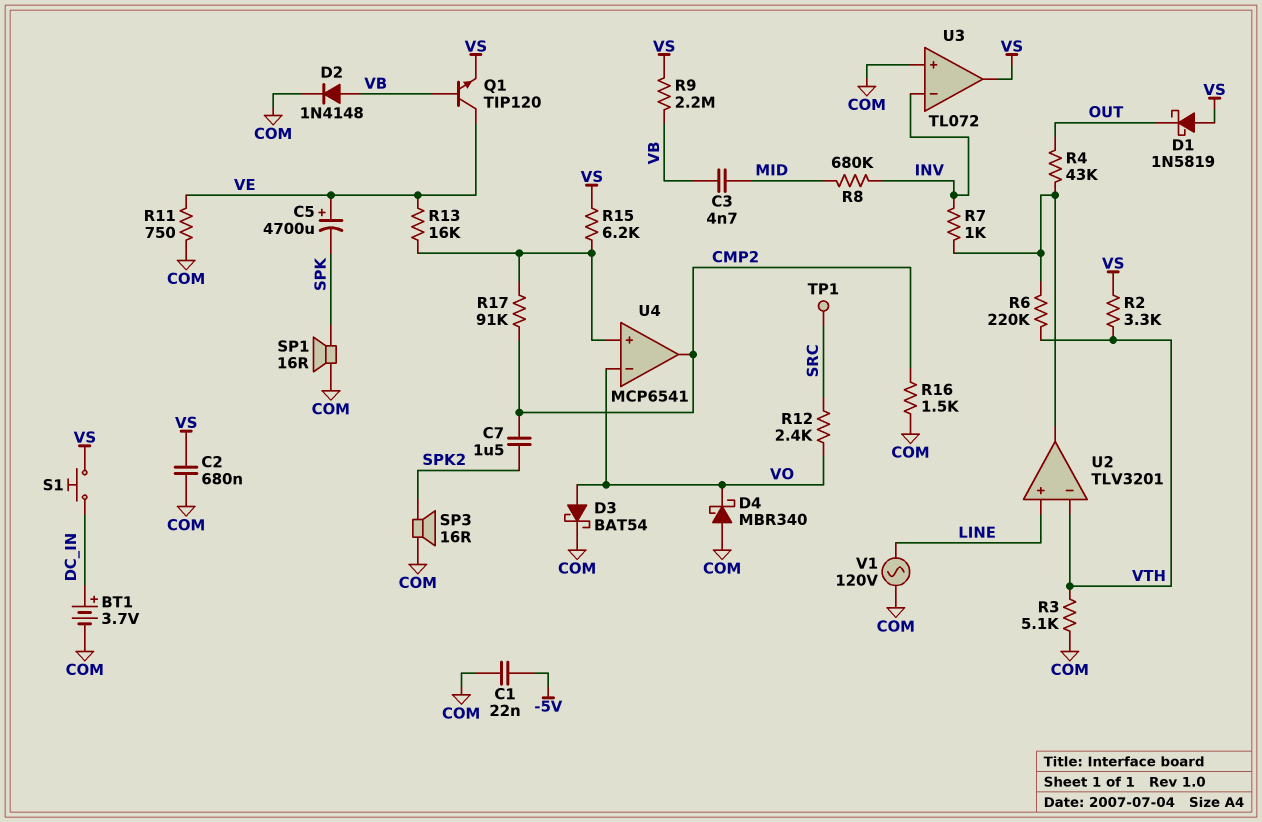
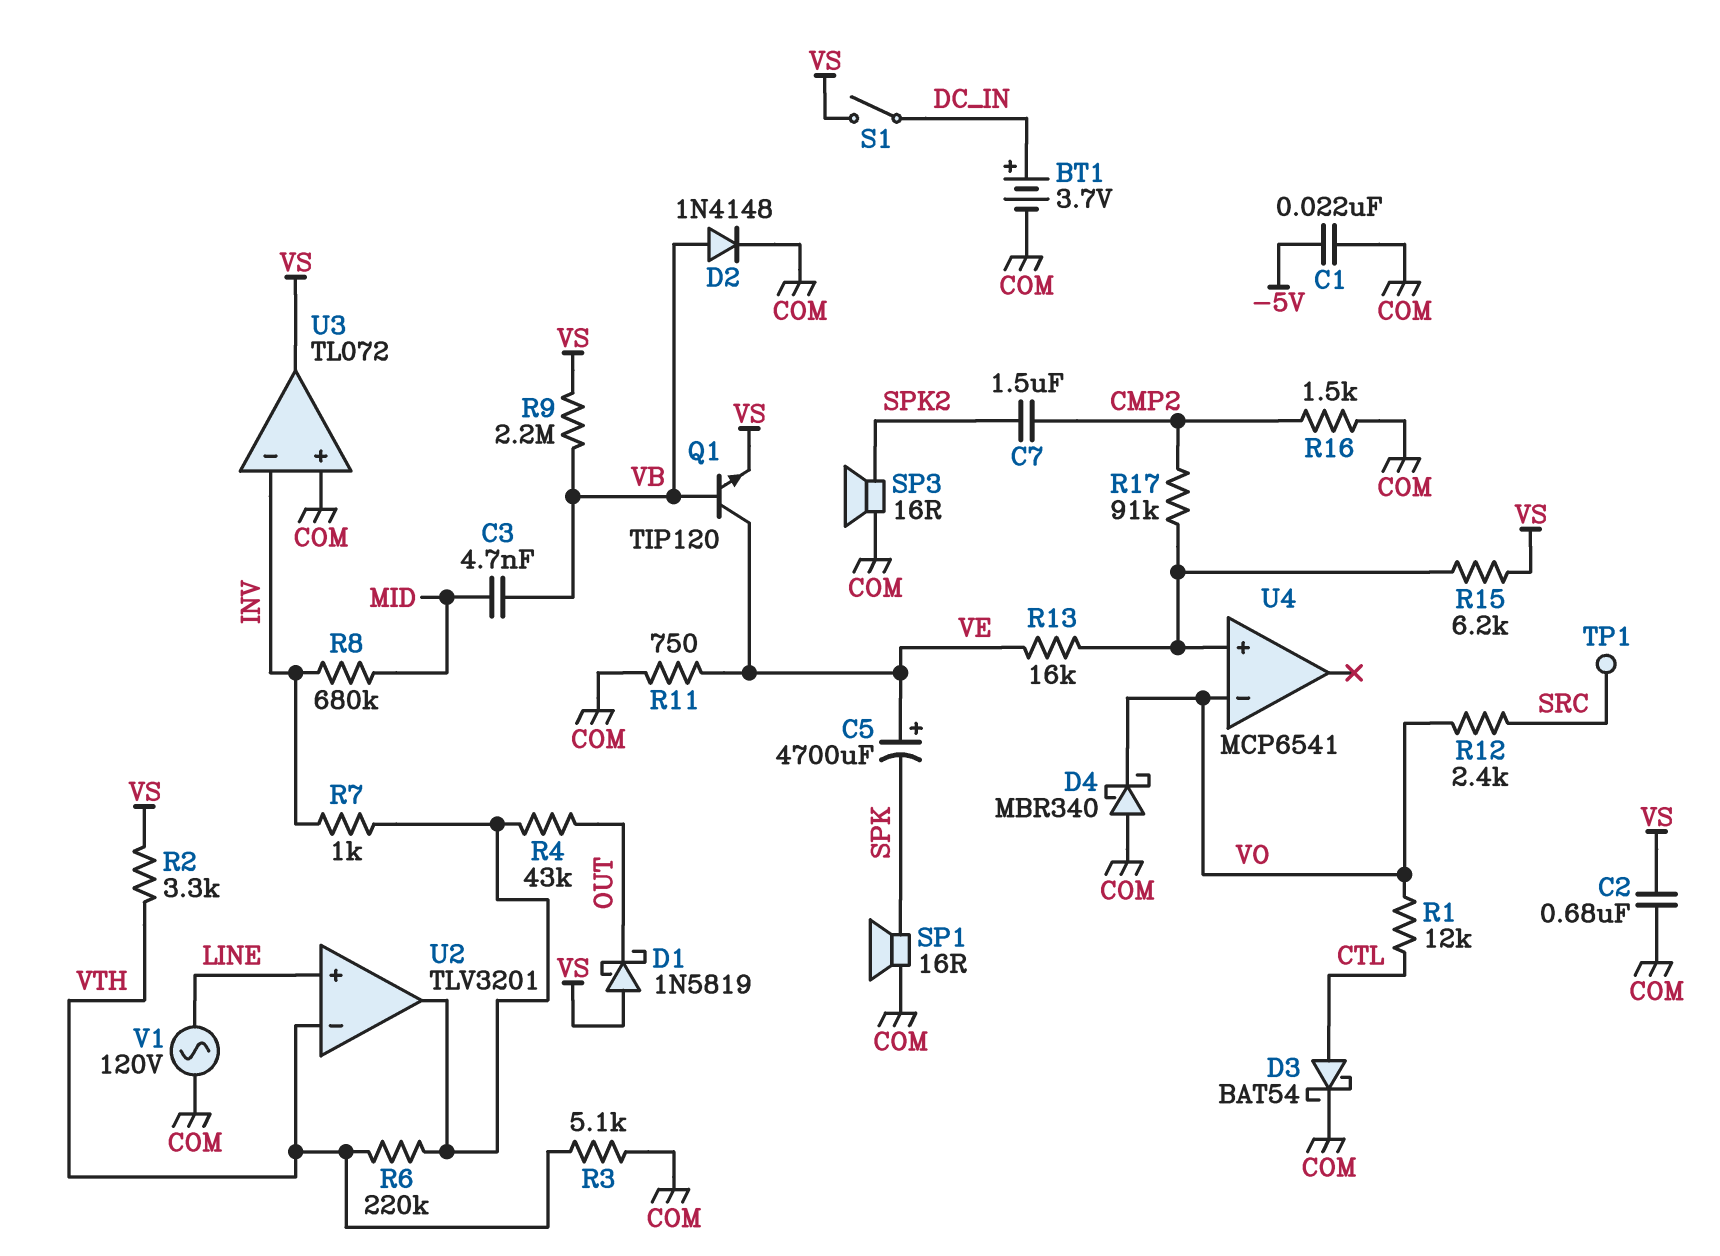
D3: schottky BAT54 (A VO, K COM) -> schottky BAT54 (A CTL, K COM)
R1: none -> 12k (CTL, VO)
S1: button (DC_IN, VS) -> switch (DC_IN, VS)
U4 pin out: CMP2 -> none

